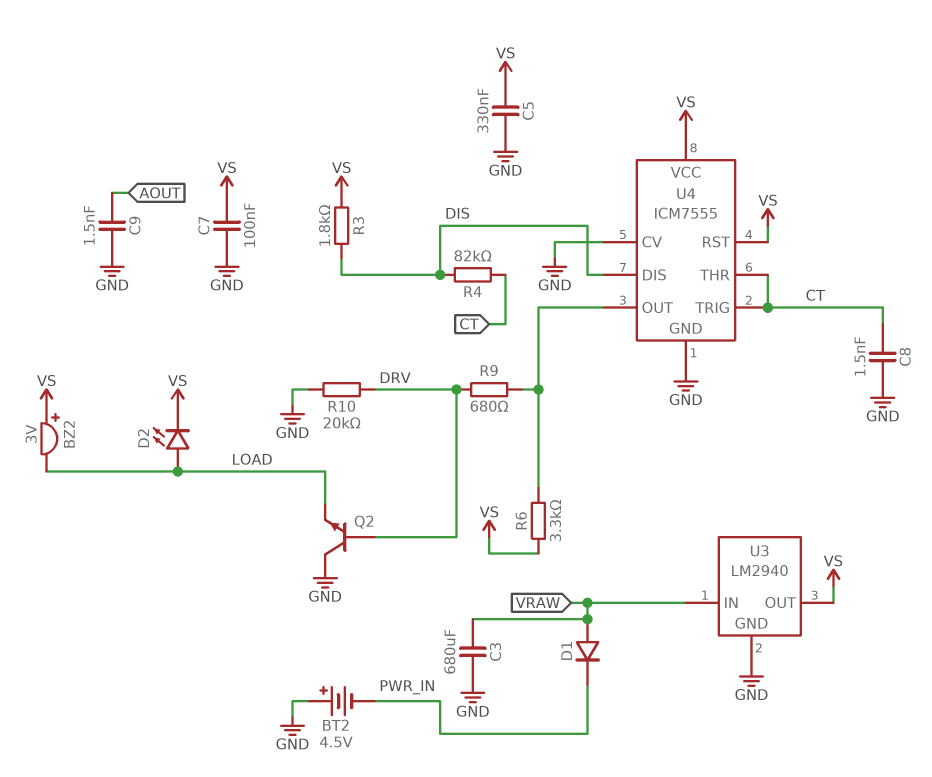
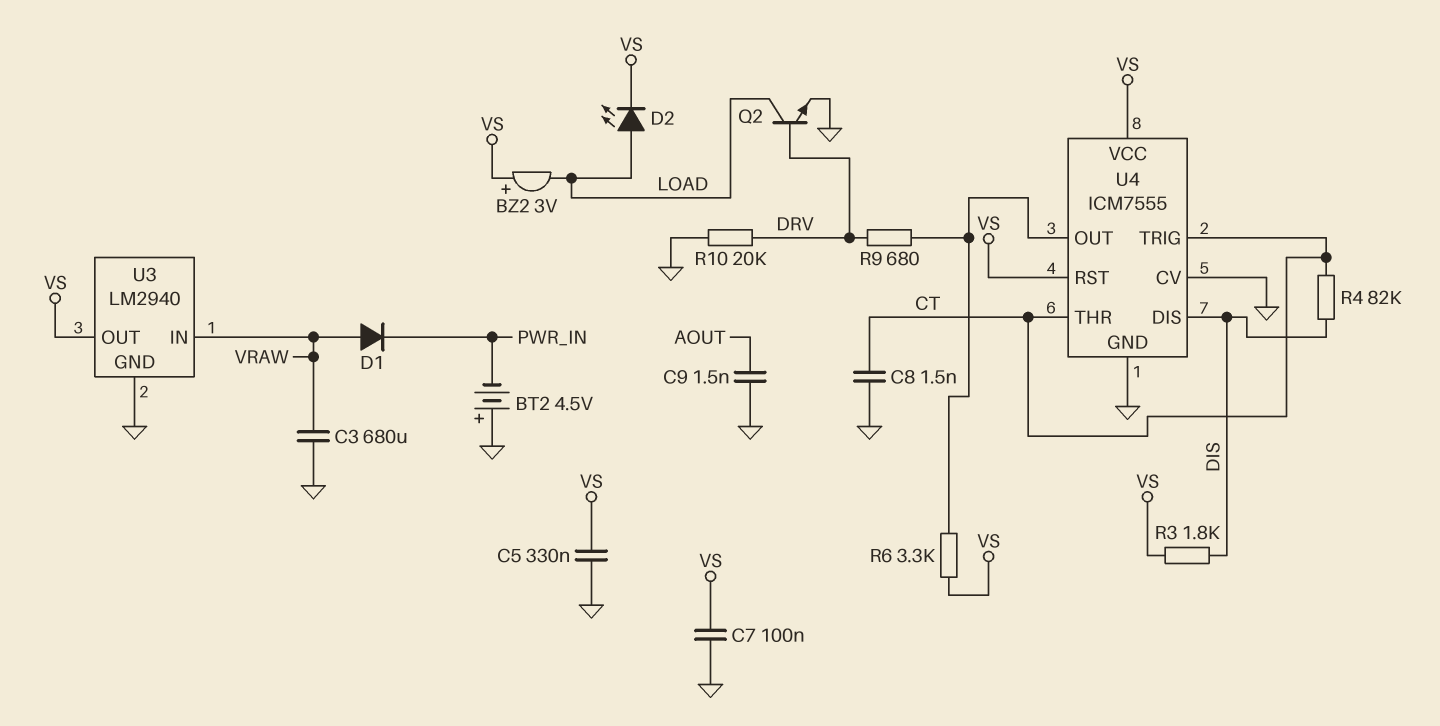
Q2: NPN (B DRV, C GND, E LOAD) -> NPN (B DRV, C LOAD, E GND)

